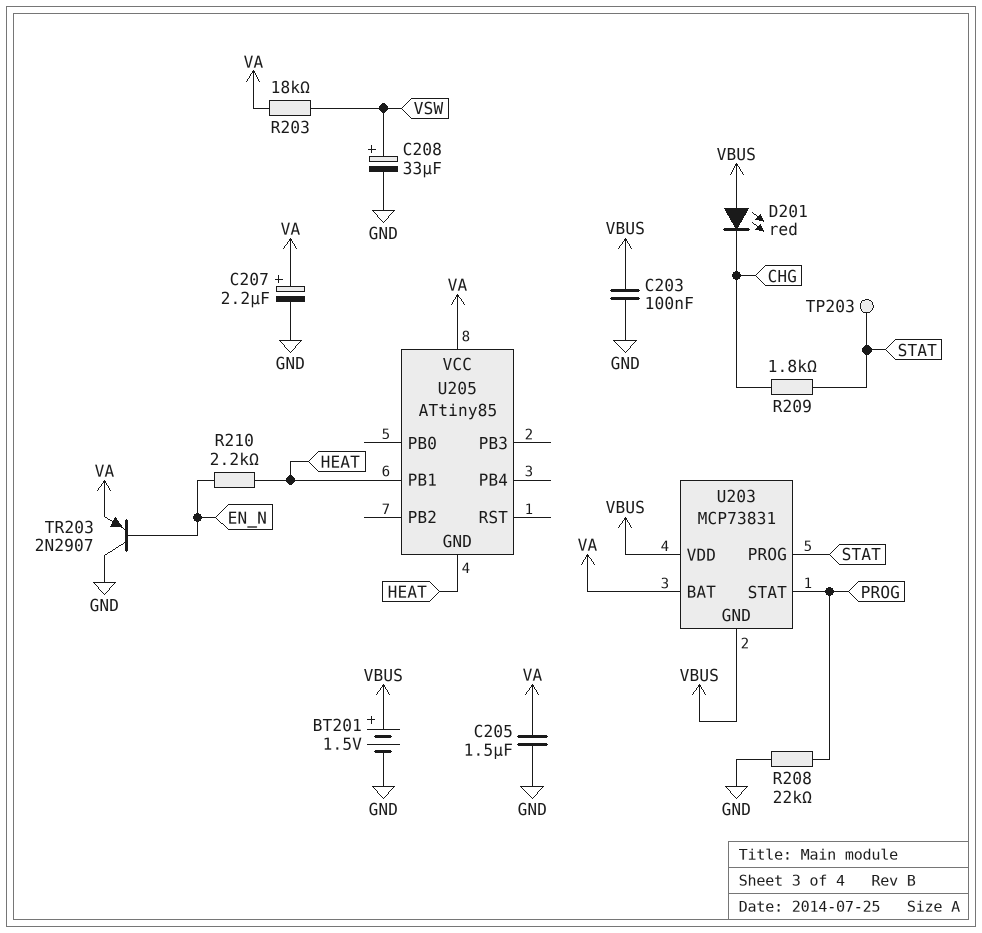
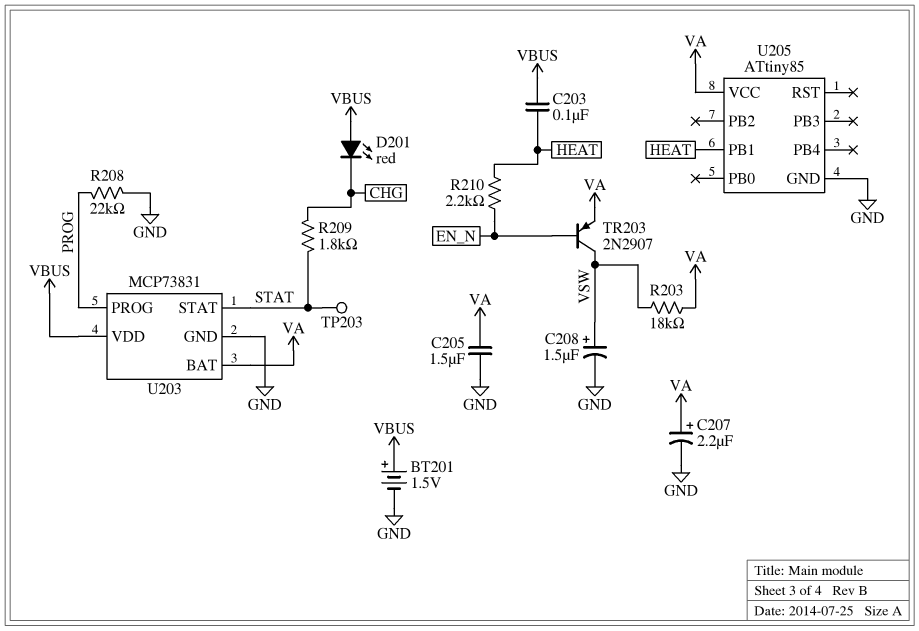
C203: 100nF (GND, VBUS) -> 100nF (HEAT, VBUS)
C208: 33uF (plus VSW, minus GND) -> 1.5uF (plus VSW, minus GND)
TR203: PNP 2N2907 (B EN_N, C GND, E VA) -> PNP 2N2907 (B EN_N, C VSW, E VA)
U203 pin GND: VBUS -> GND
U203 pin PROG: STAT -> PROG
U203 pin STAT: PROG -> STAT
U205 pin GND: HEAT -> GND

